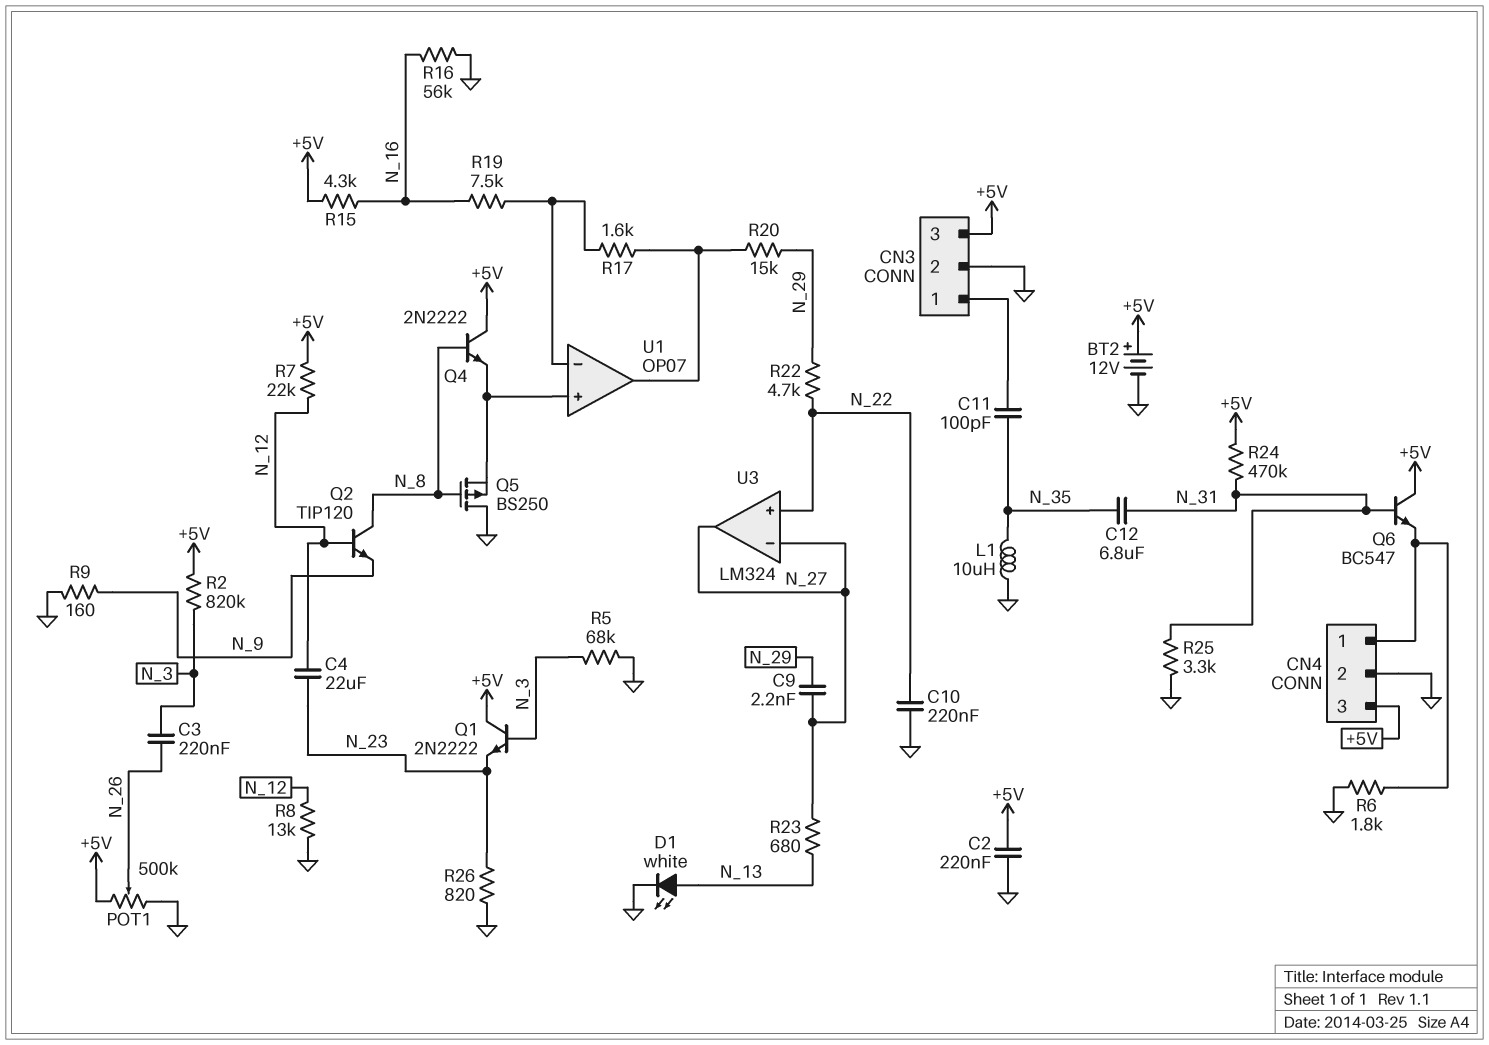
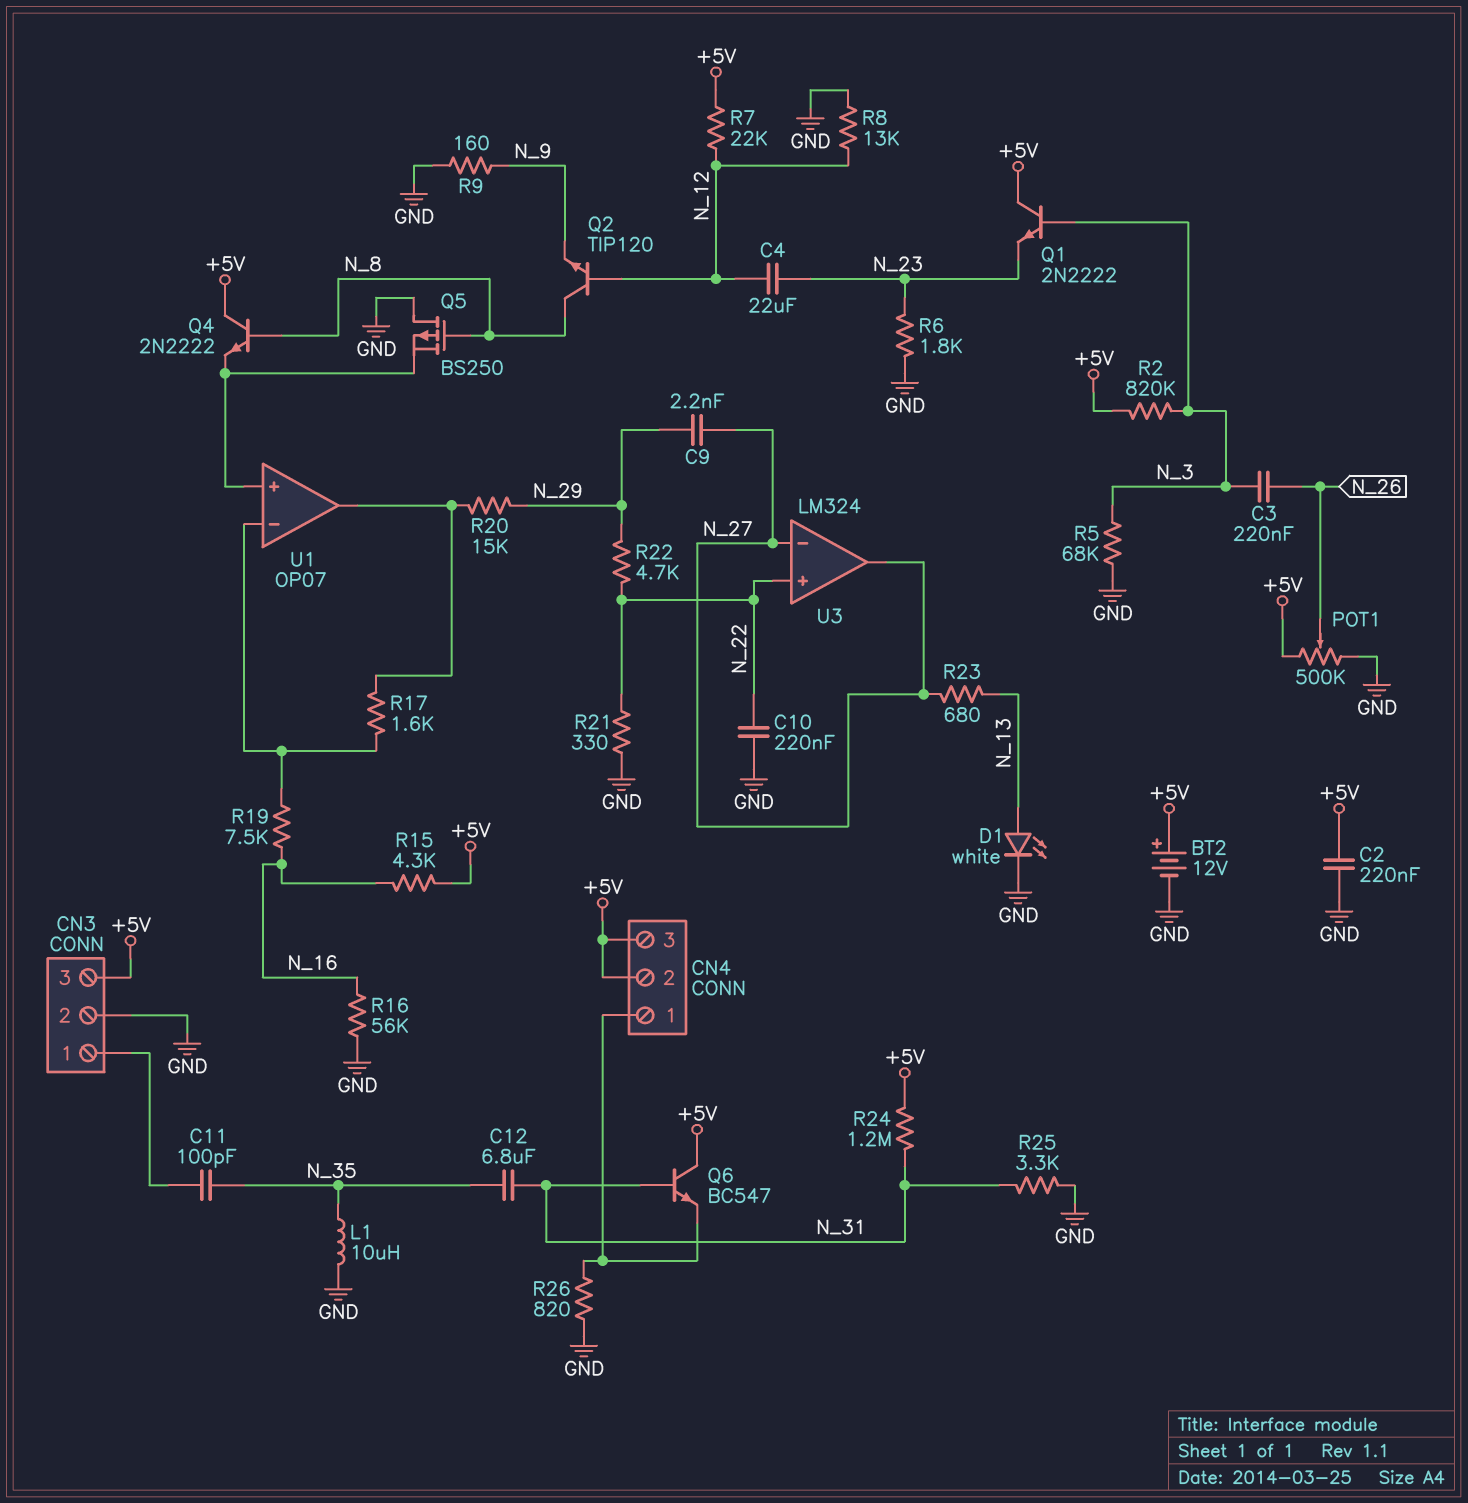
CN4 pin 2: GND -> +5V
R6: 1.8k (CN4/1, GND) -> 1.8k (GND, N_23)
R21: none -> 330 (GND, N_22)
R24: 470k (+5V, N_31) -> 1.2M (+5V, N_31)
R26: 820 (GND, N_23) -> 820 (CN4/1, GND)

